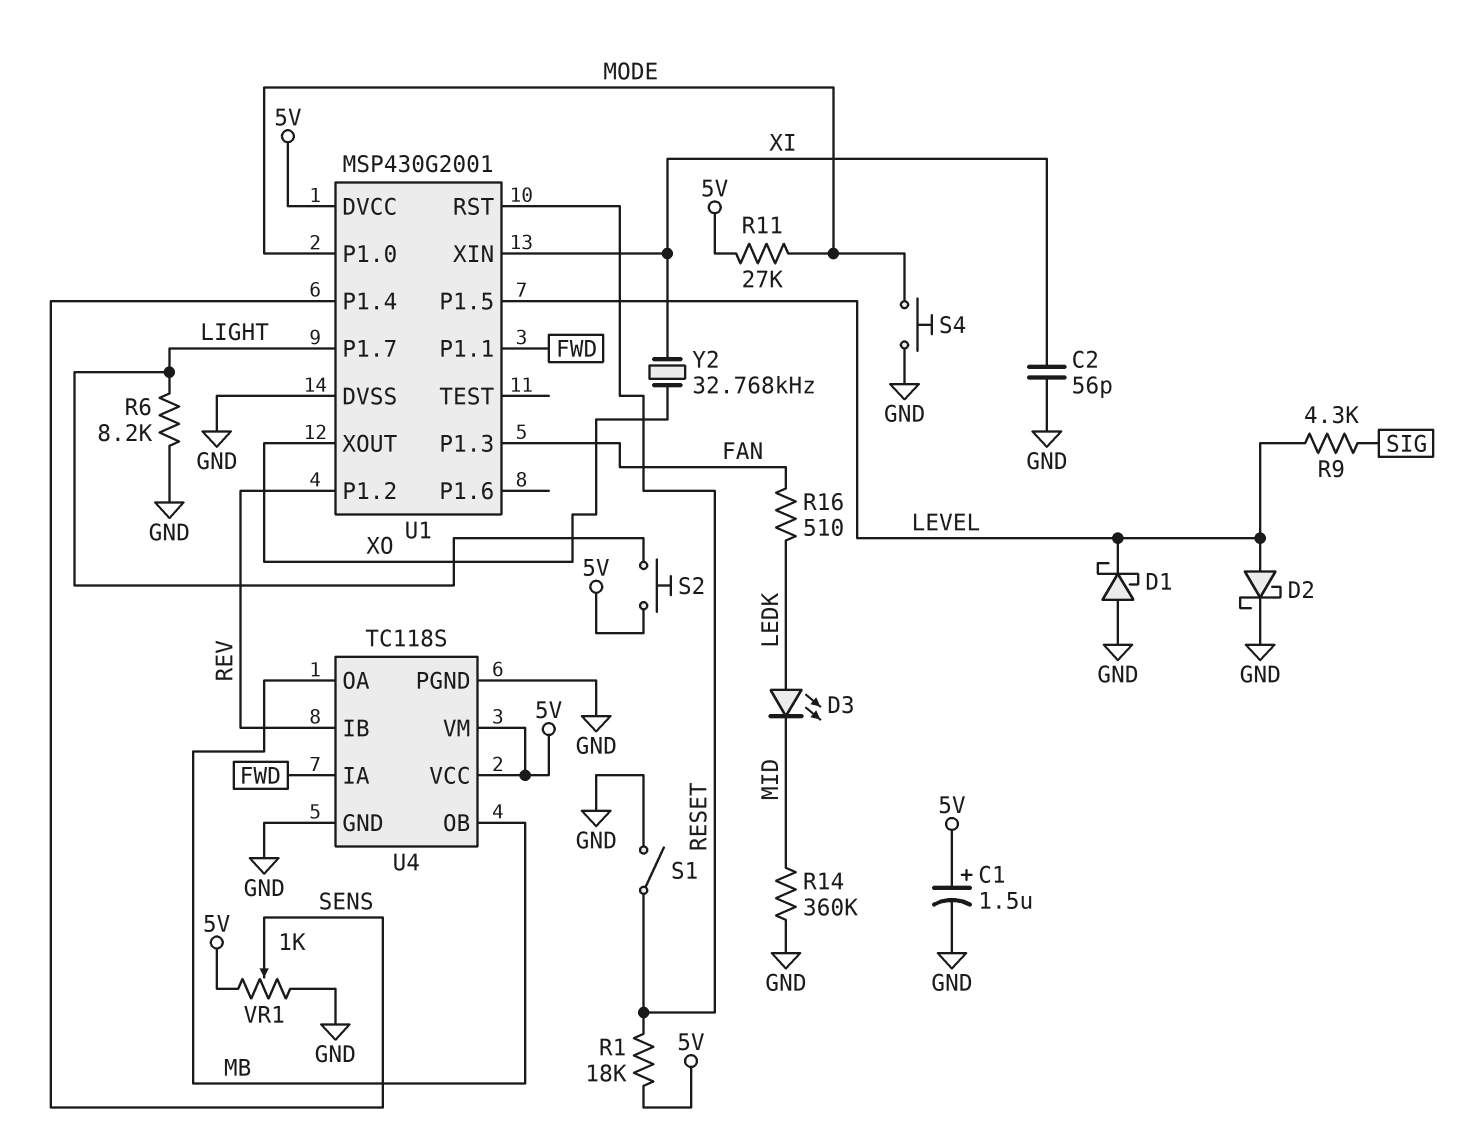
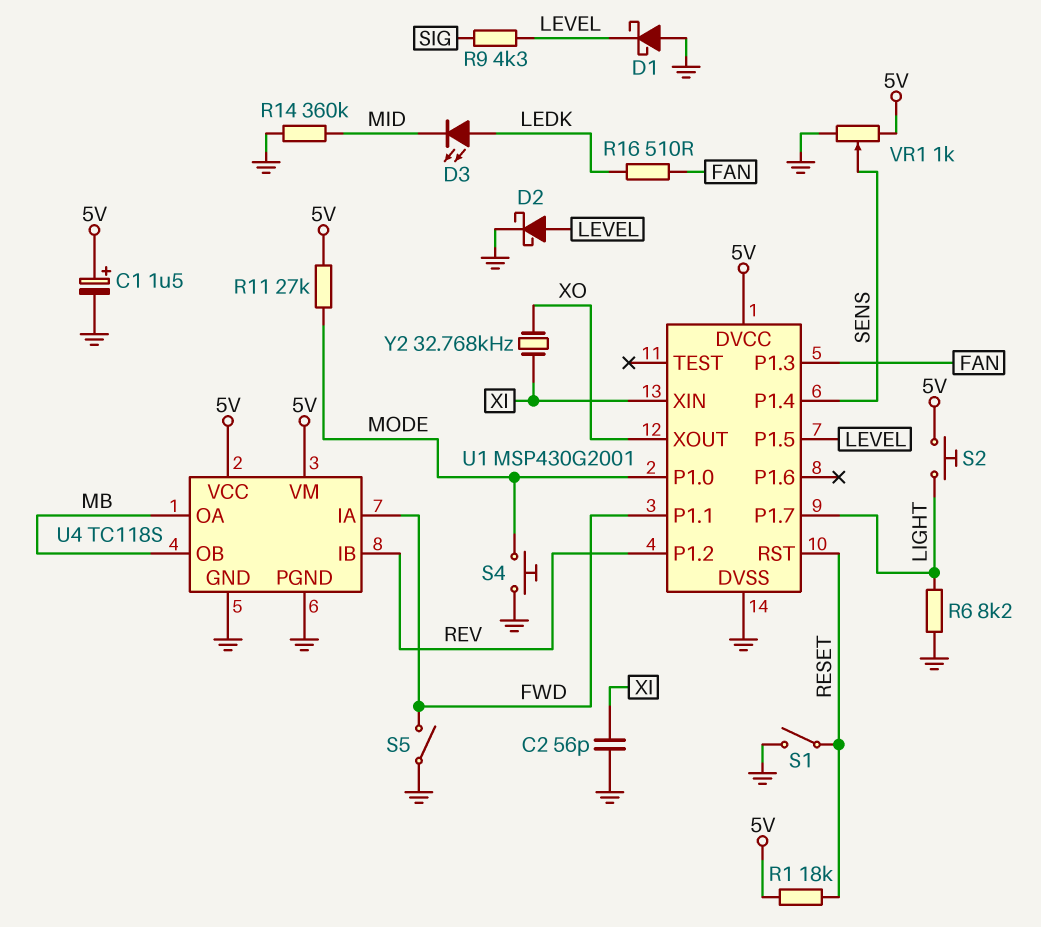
S5: none -> switch (FWD, GND)

